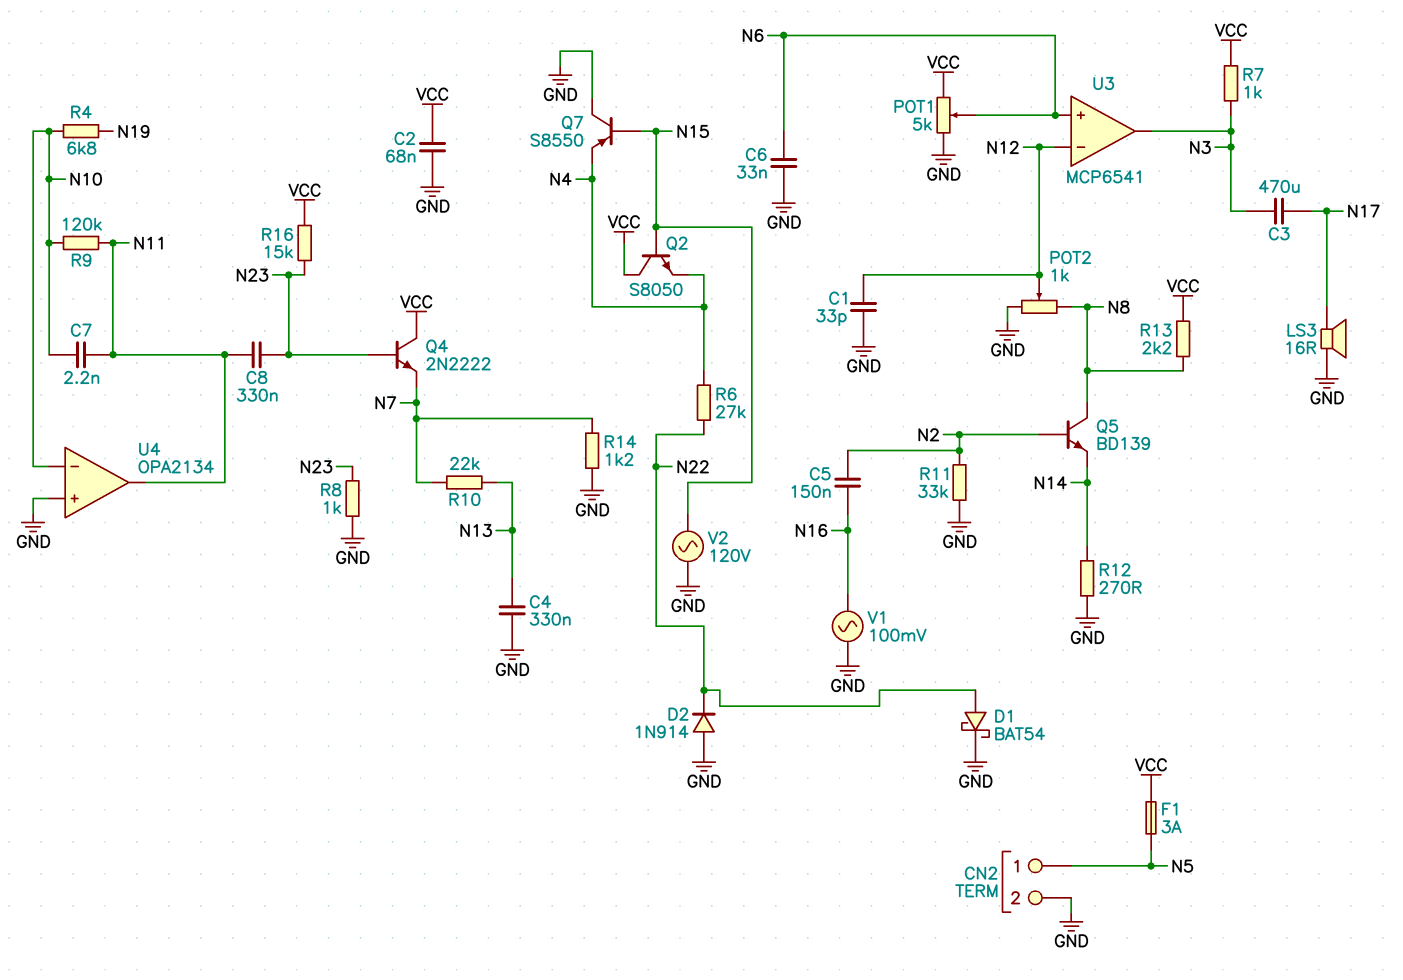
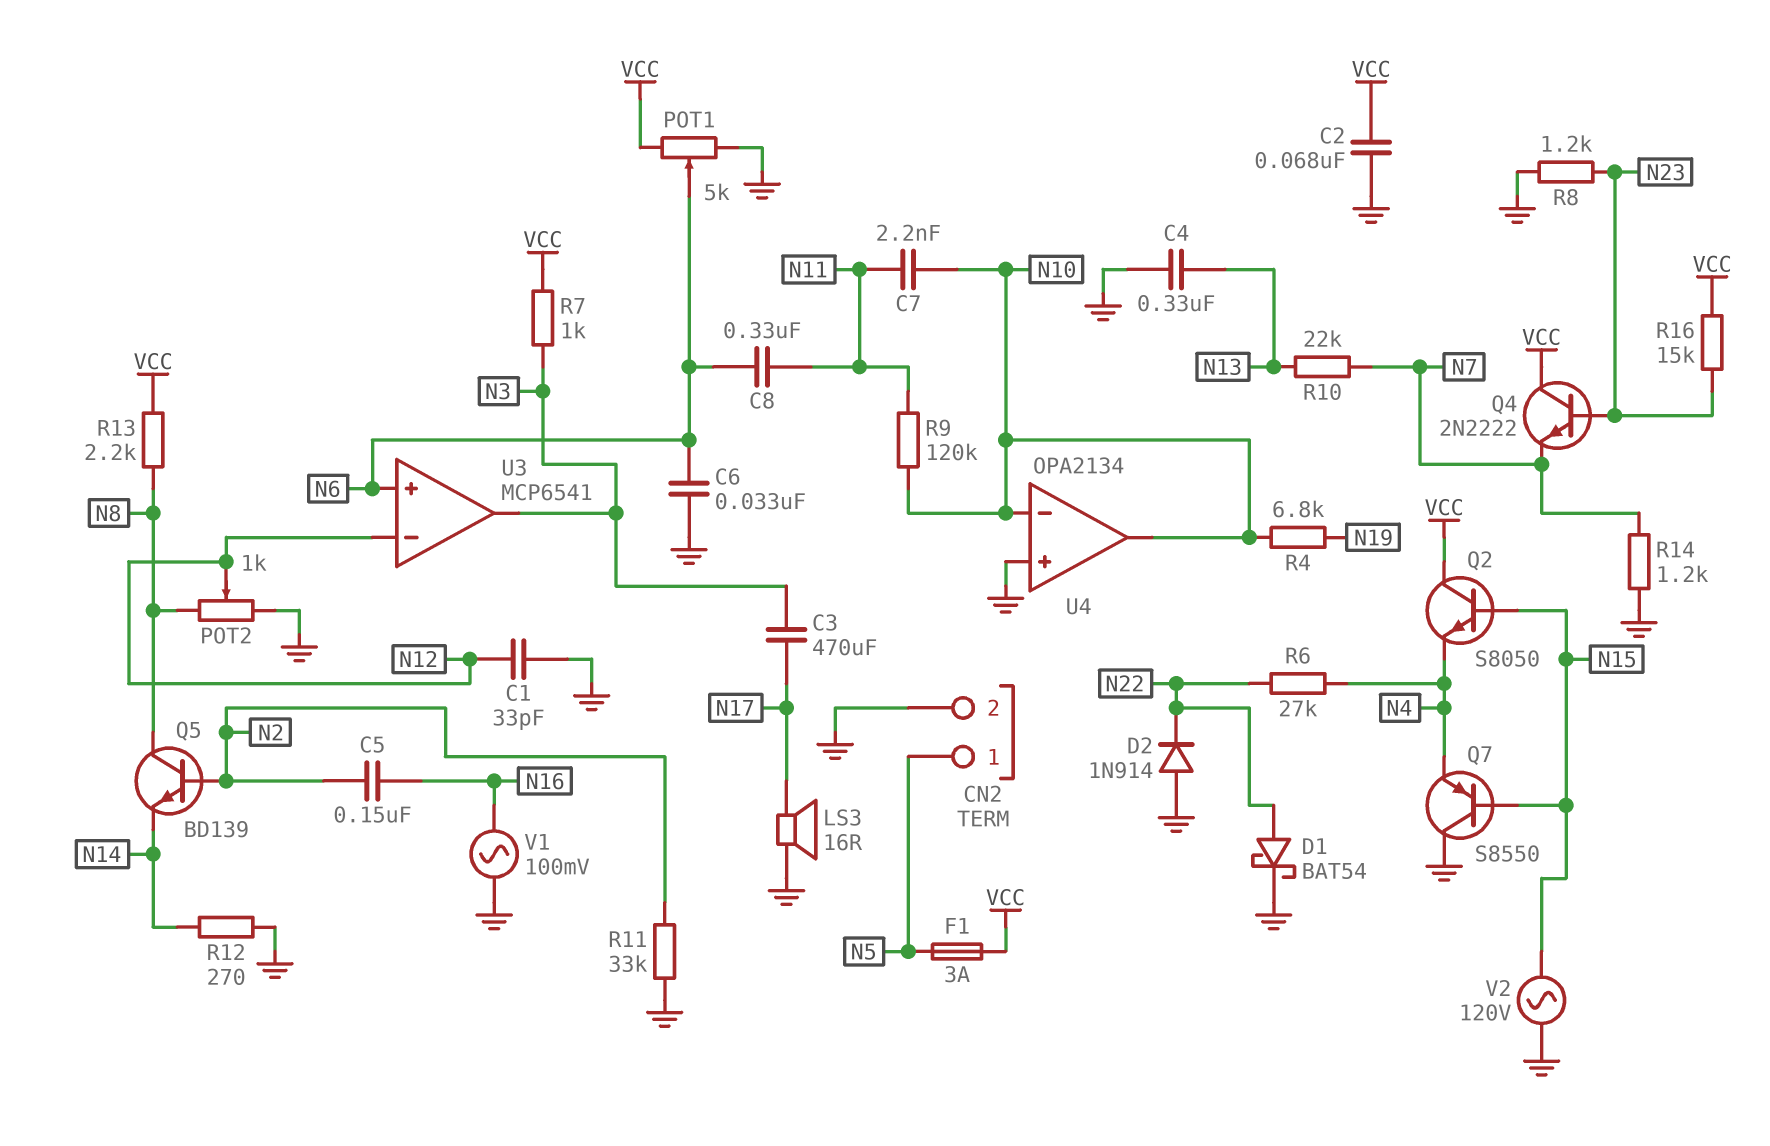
C8: 330nF (N11, N23) -> 330nF (N6, N11)
R8: 1k (GND, N23) -> 1.2k (GND, N23)
U4 pin out: N11 -> N10

